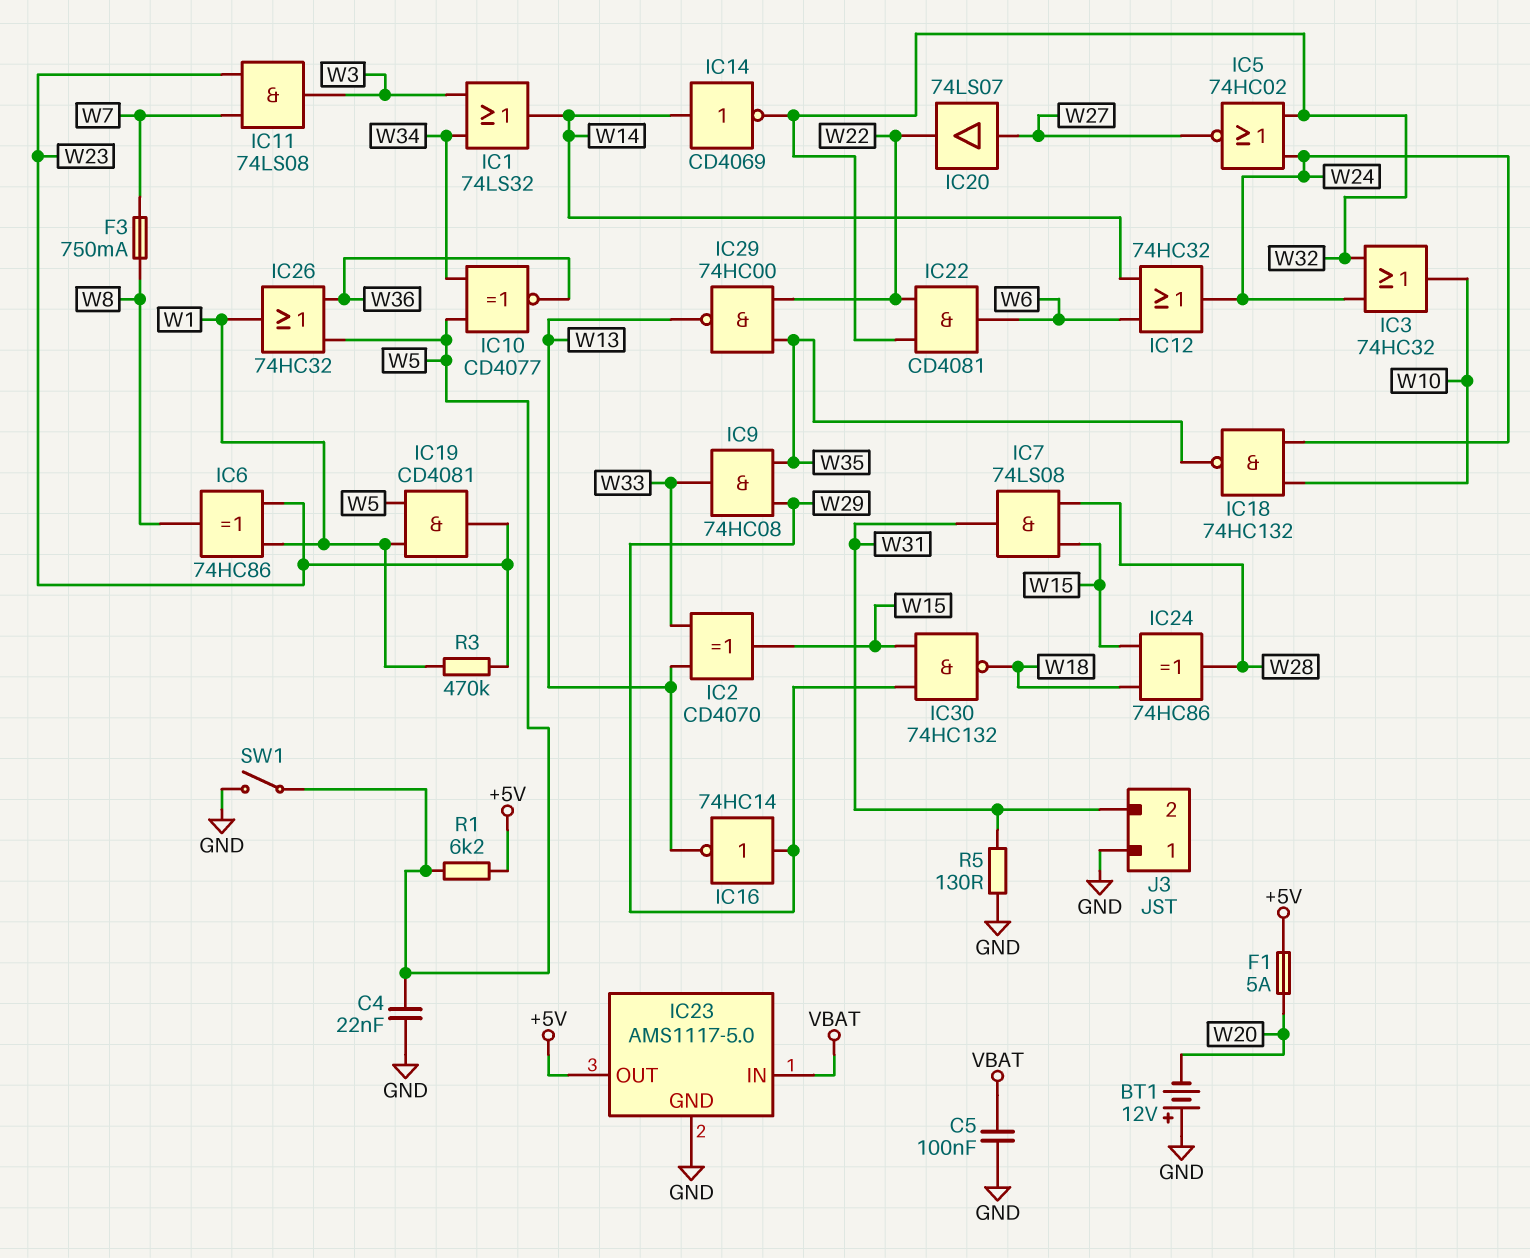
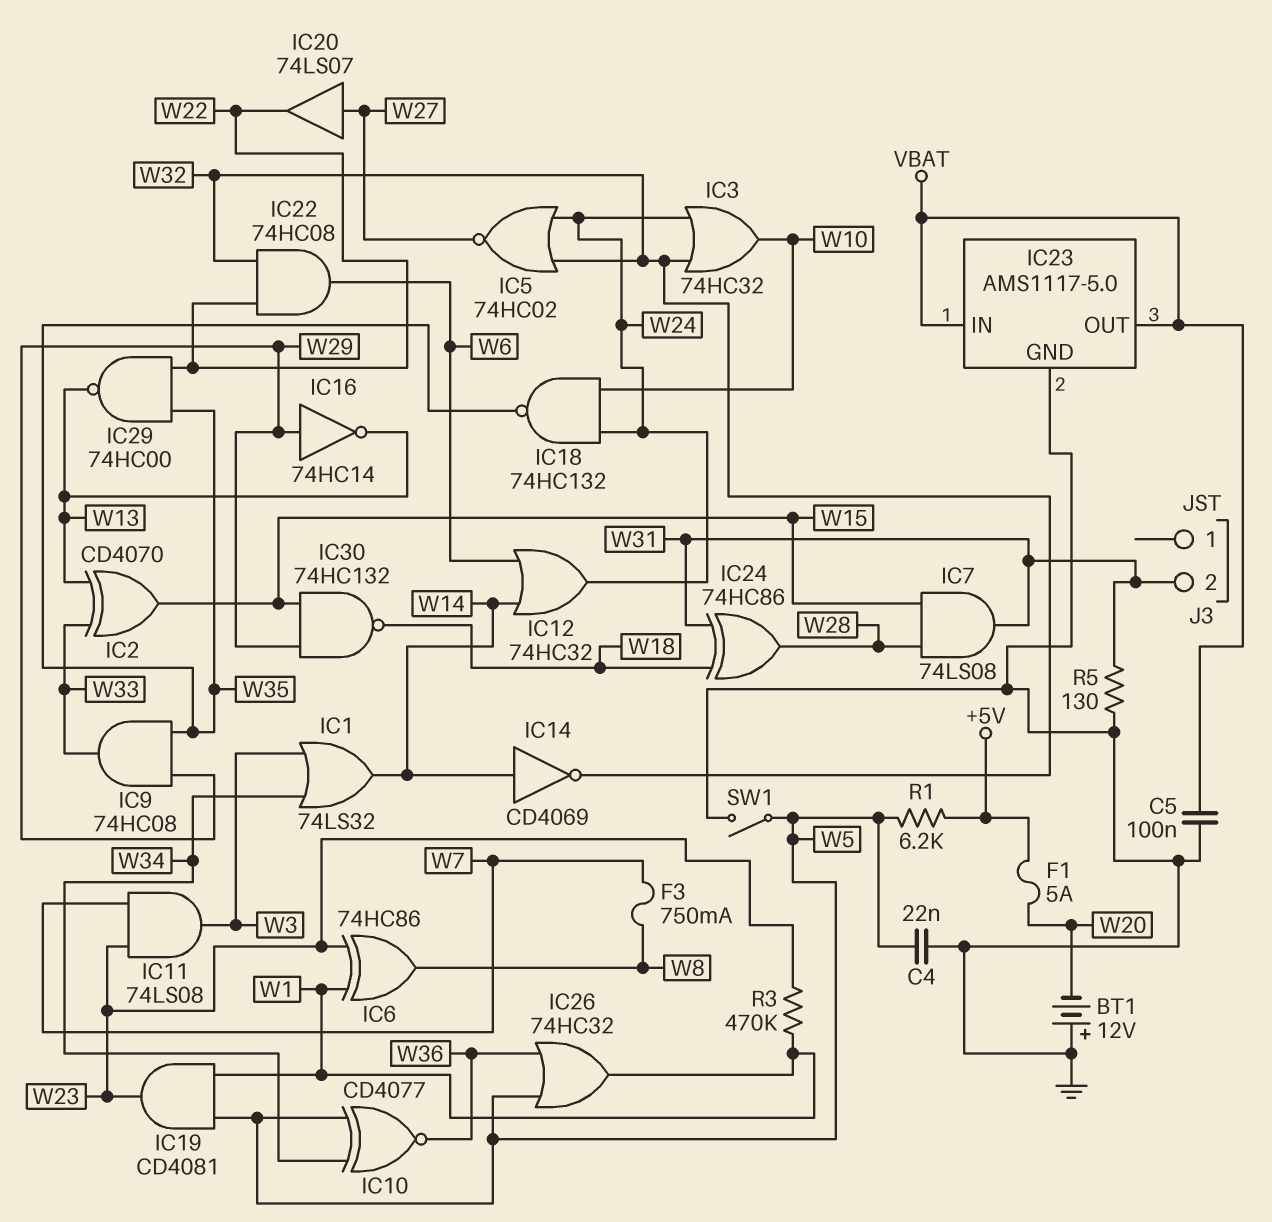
IC22: AND CD4081 (in W22, in W32, out W6) -> AND 74HC08 (in W22, in W32, out W6)
IC23 pin OUT: +5V -> VBAT
IC24: XOR 74HC86 (in W15, in W18, out W28) -> XOR 74HC86 (in W18, in W31, out W28)
J3 pin 1: GND -> none

